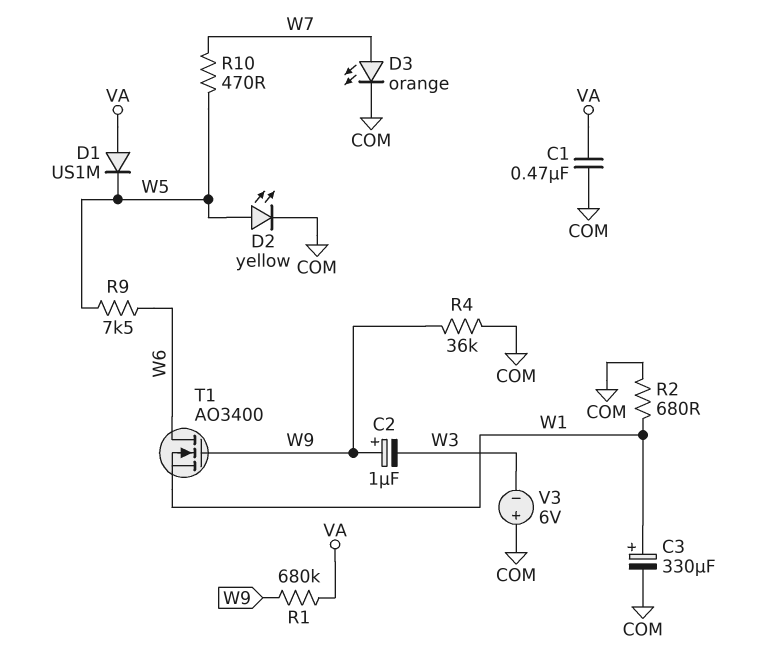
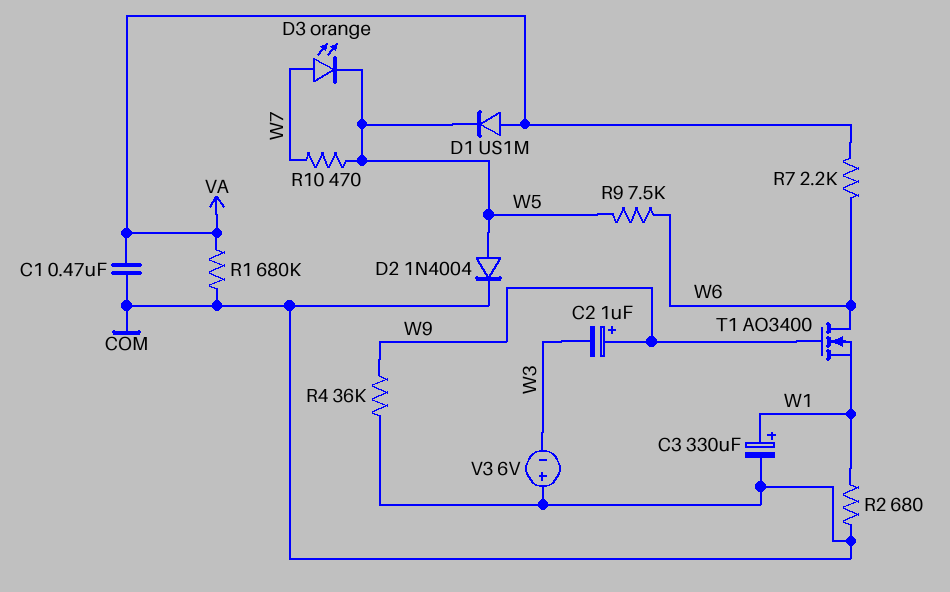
D2: LED yellow (A W5, K COM) -> diode 1N4004 (A W5, K COM)
D3: LED orange (A W7, K COM) -> LED orange (A W7, K W5)
R1: 680k (VA, W9) -> 680k (COM, VA)
R7: none -> 2.2k (VA, W6)

